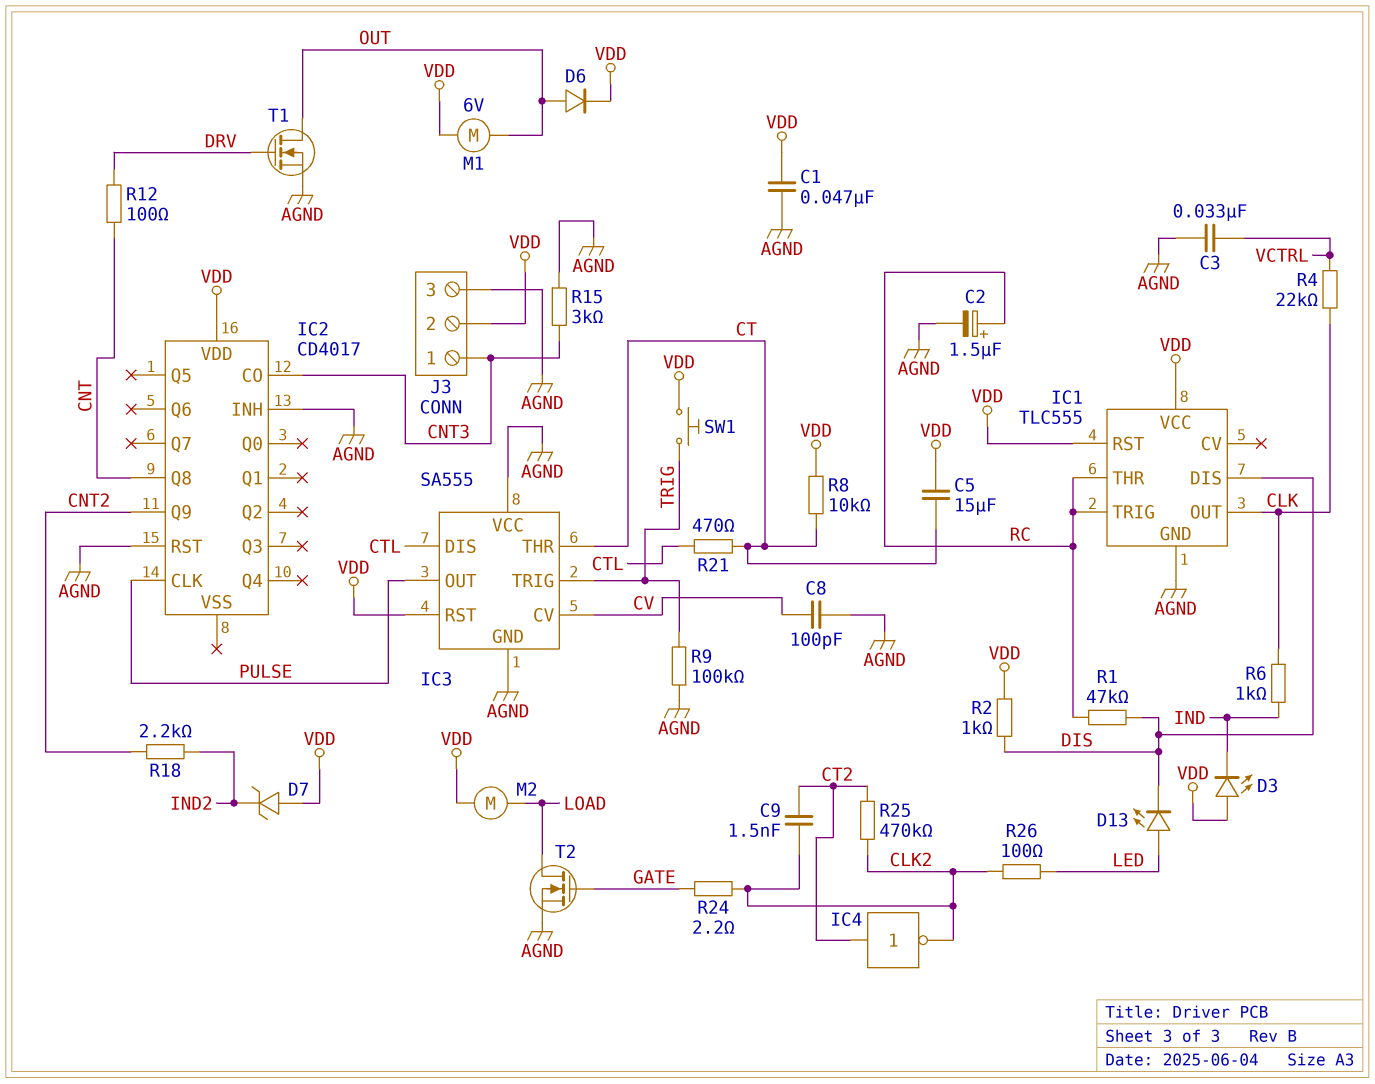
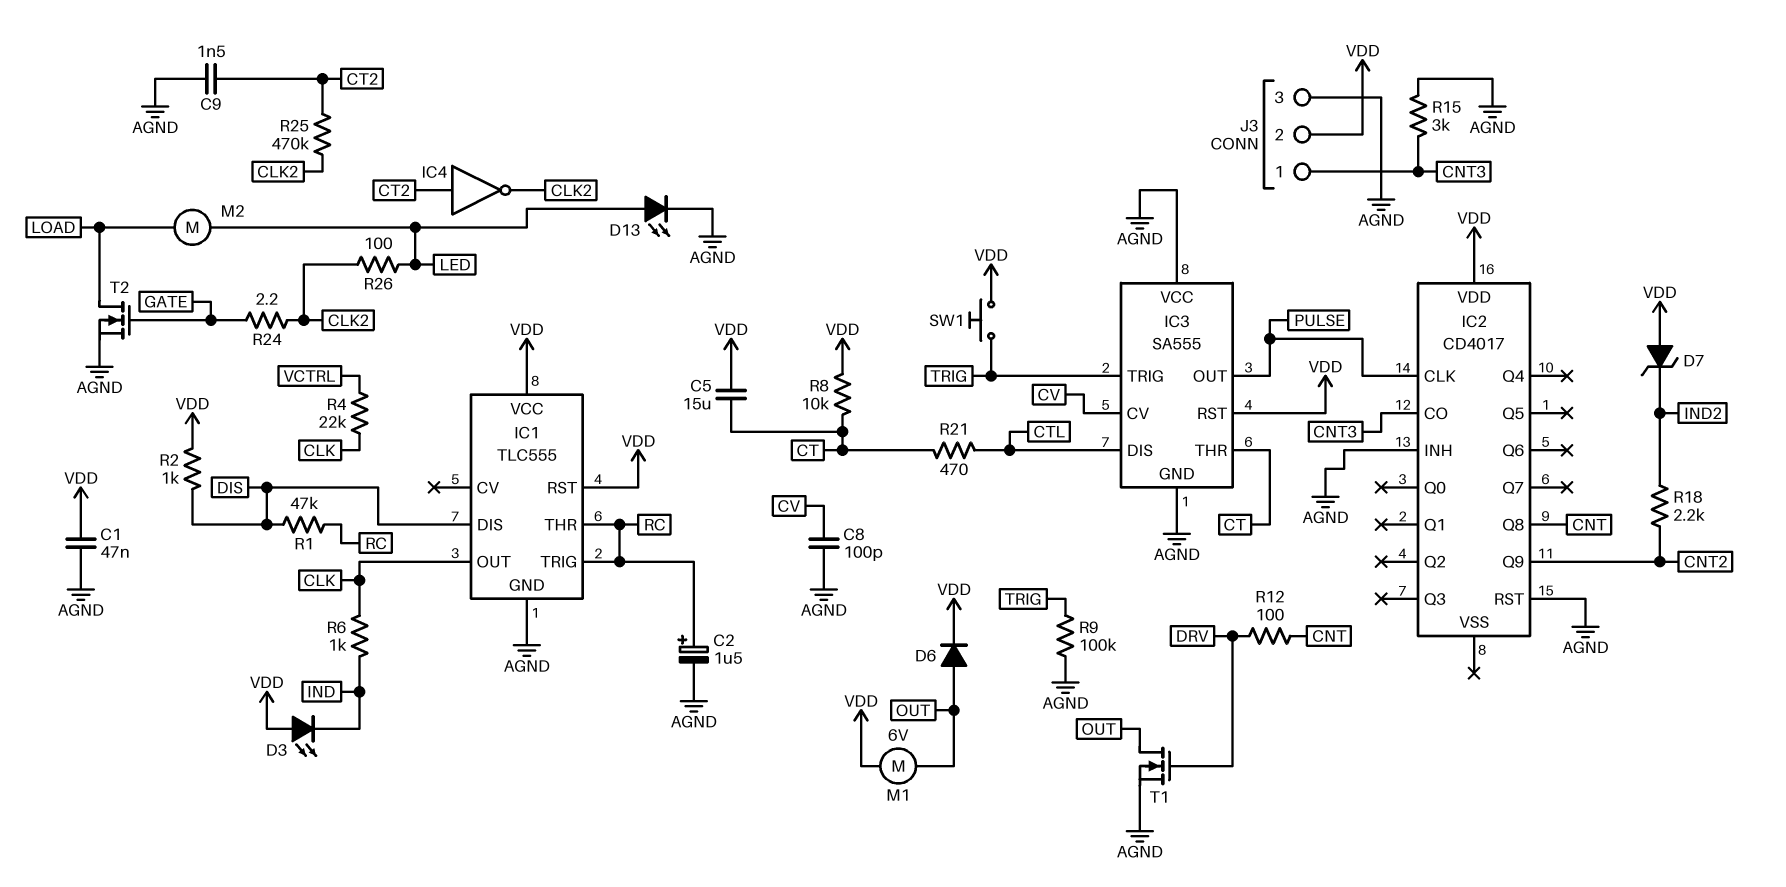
C3: 33nF (AGND, VCTRL) -> none
C9: 1.5nF (CLK2, CT2) -> 1.5nF (AGND, CT2)
D13: LED (A LED, K DIS) -> LED (A LED, K AGND)
M2: motor (LOAD, VDD) -> motor (LED, LOAD)

